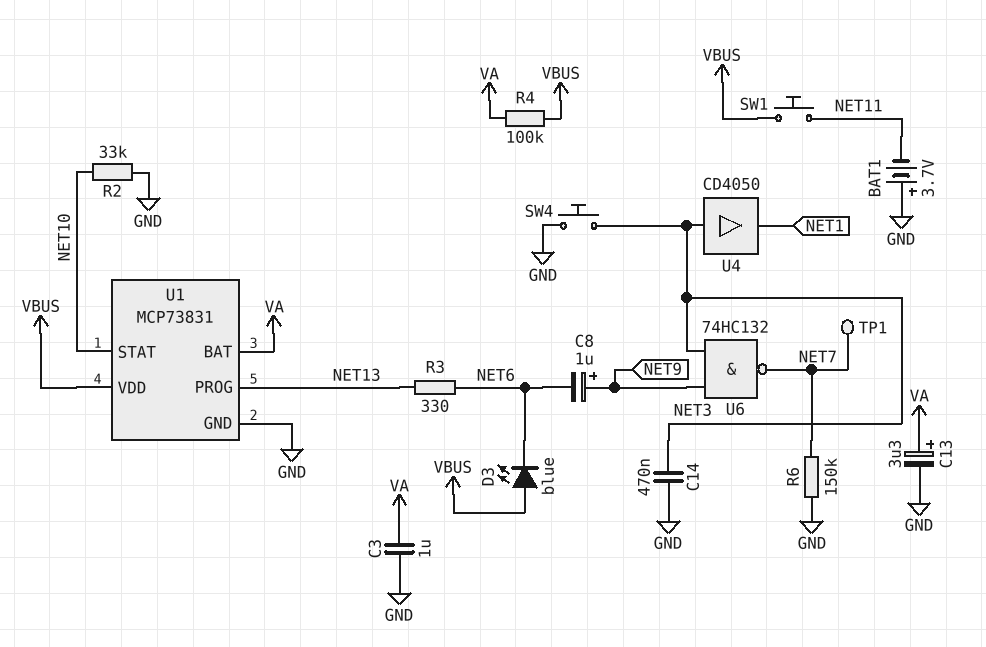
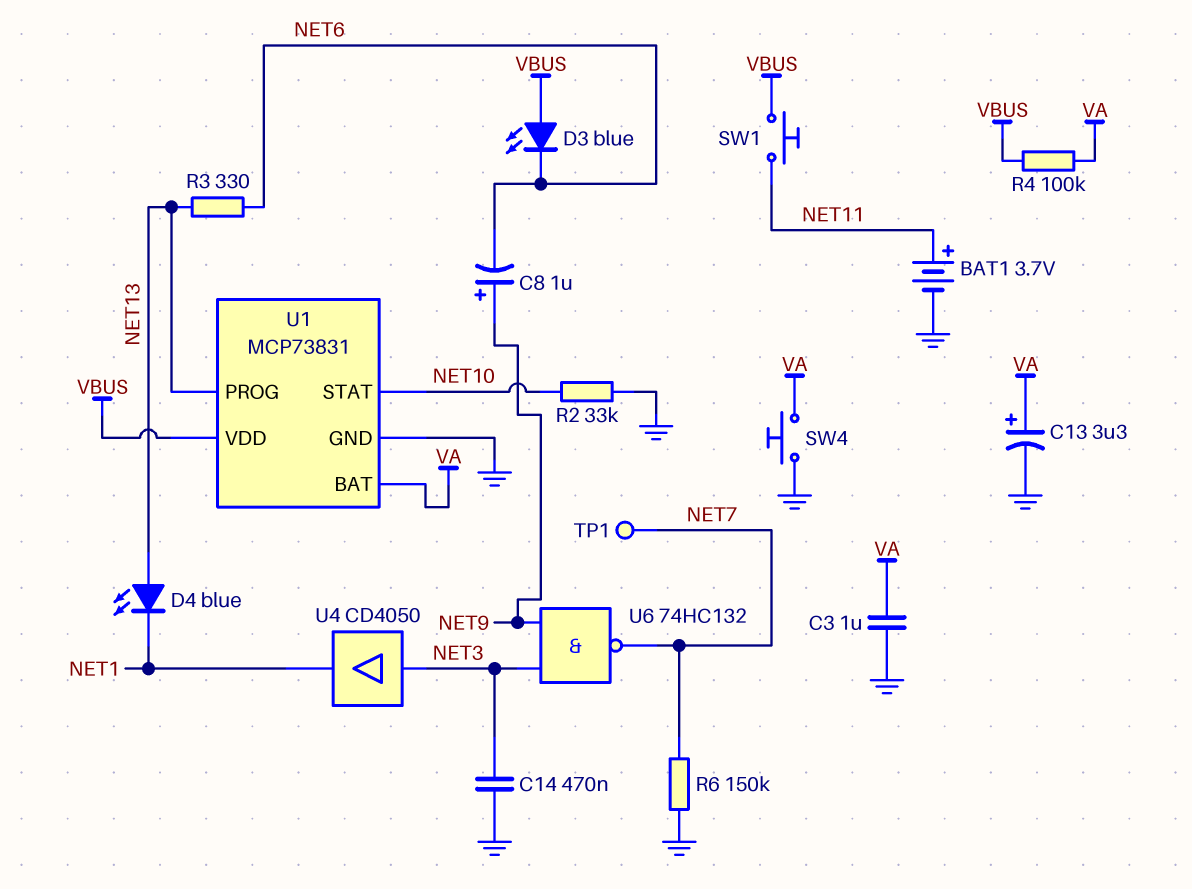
BAT1: 3.7V (plus GND, minus NET11) -> 3.7V (plus NET11, minus GND)
D4: none -> LED blue (A NET13, K NET1)
SW4: button (GND, NET3) -> button (GND, VA)

